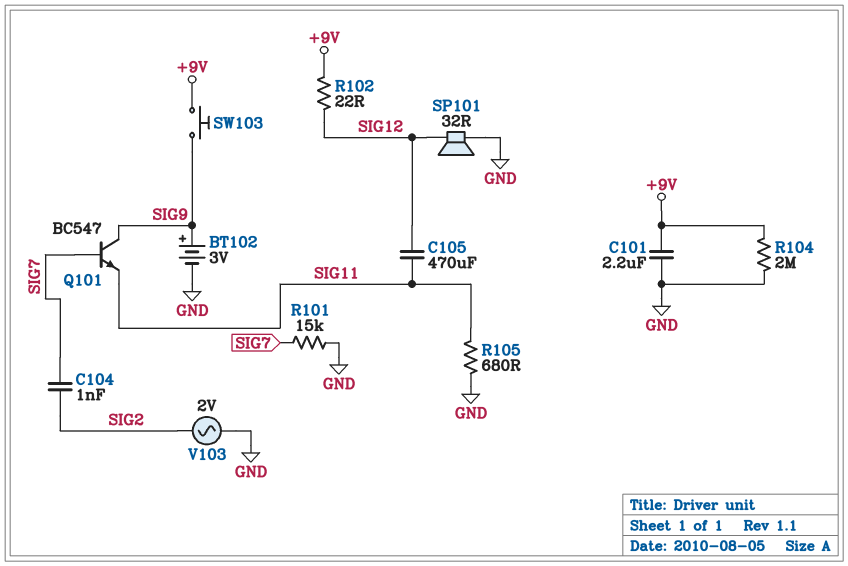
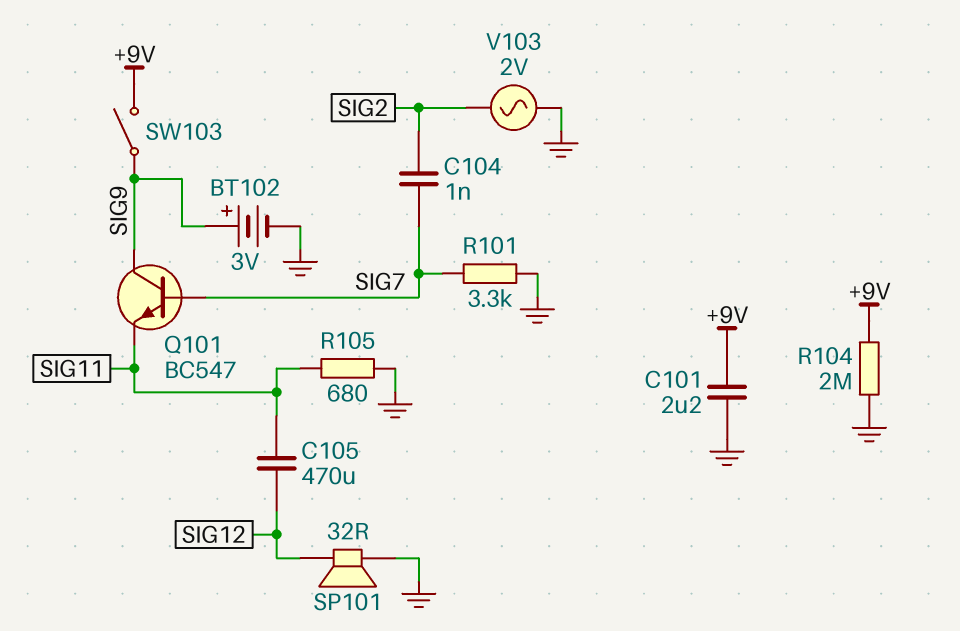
R101: 15k (GND, SIG7) -> 3.3k (GND, SIG7)
R102: 22 (+9V, SIG12) -> none
SW103: button (+9V, SIG9) -> switch (+9V, SIG9)

